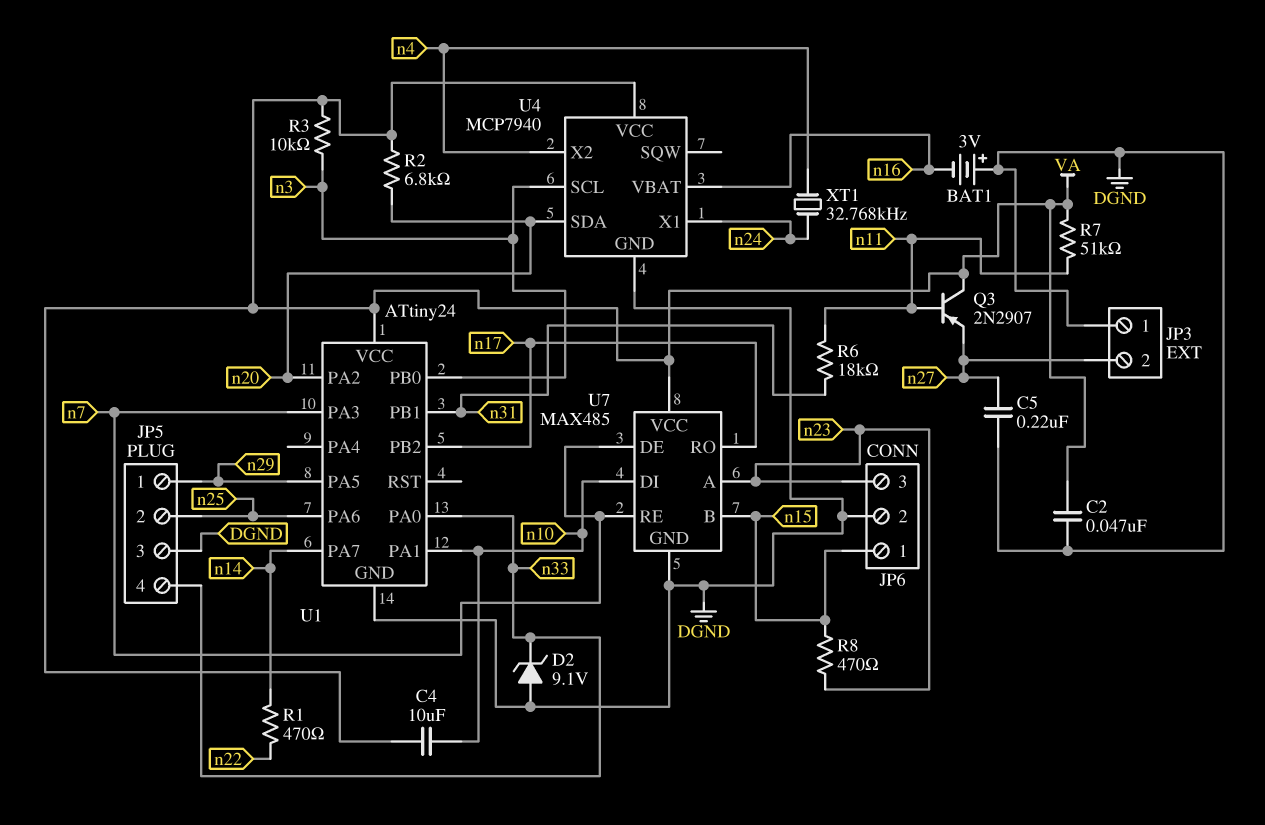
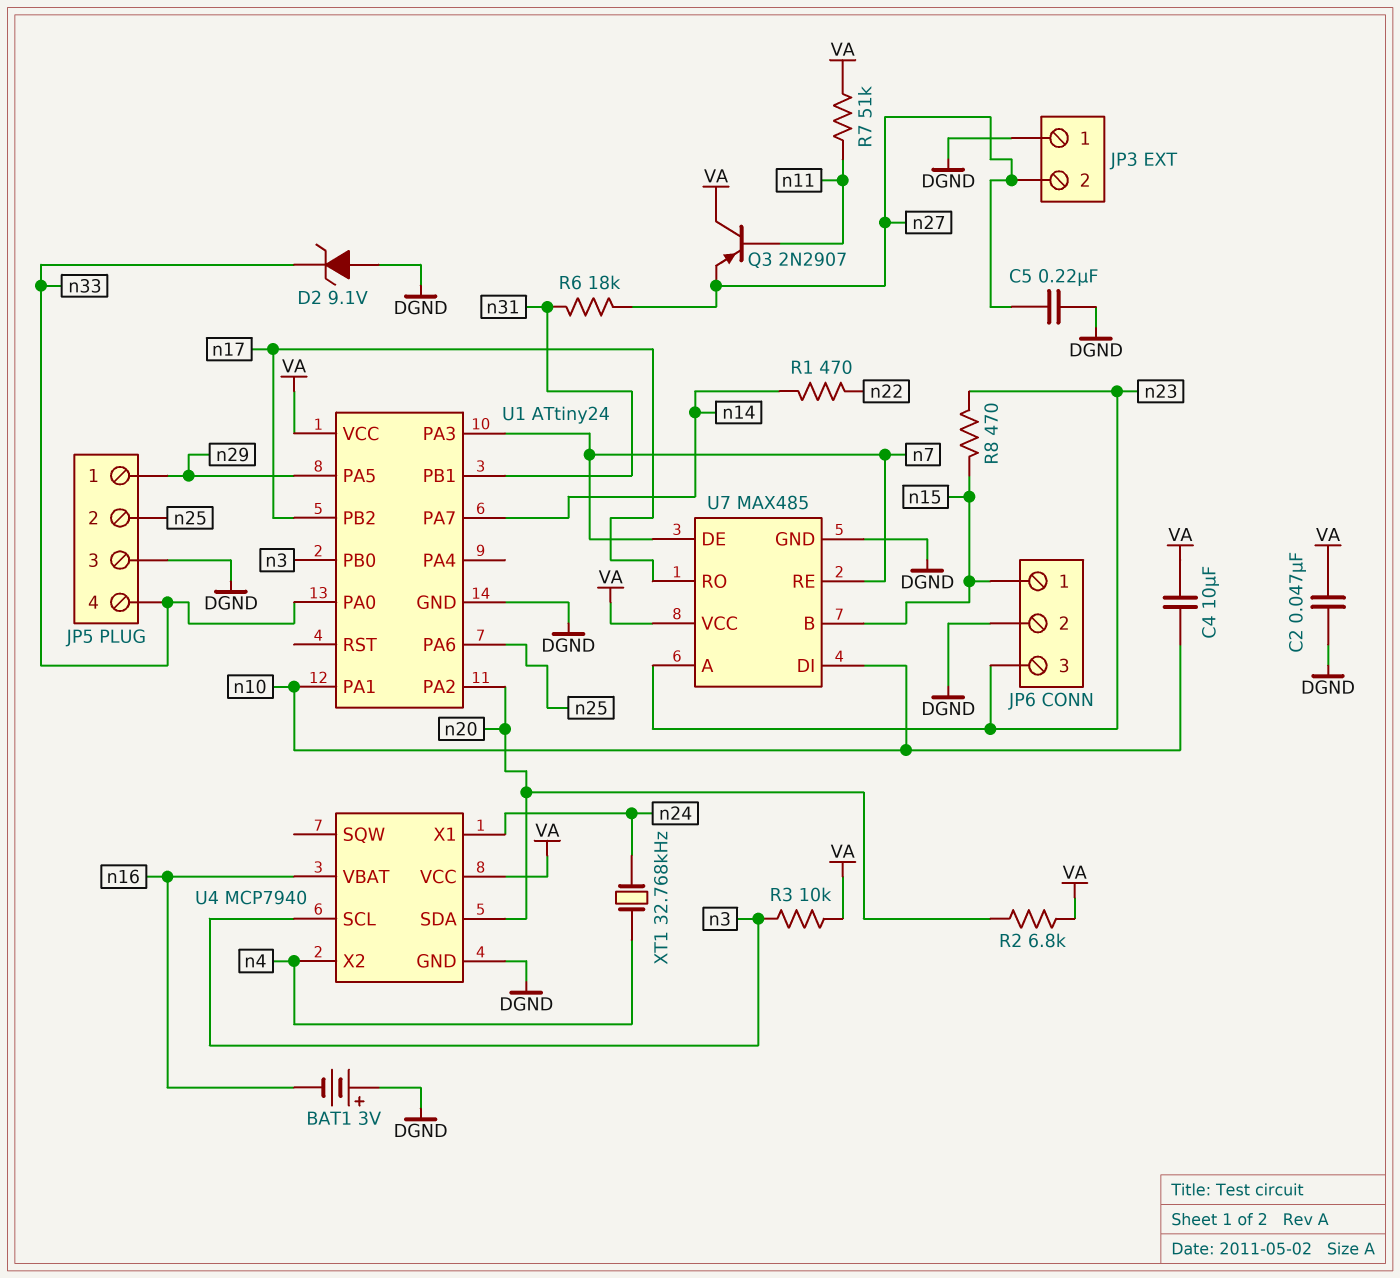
R6: 18k (n11, n31) -> 18k (n27, n31)

